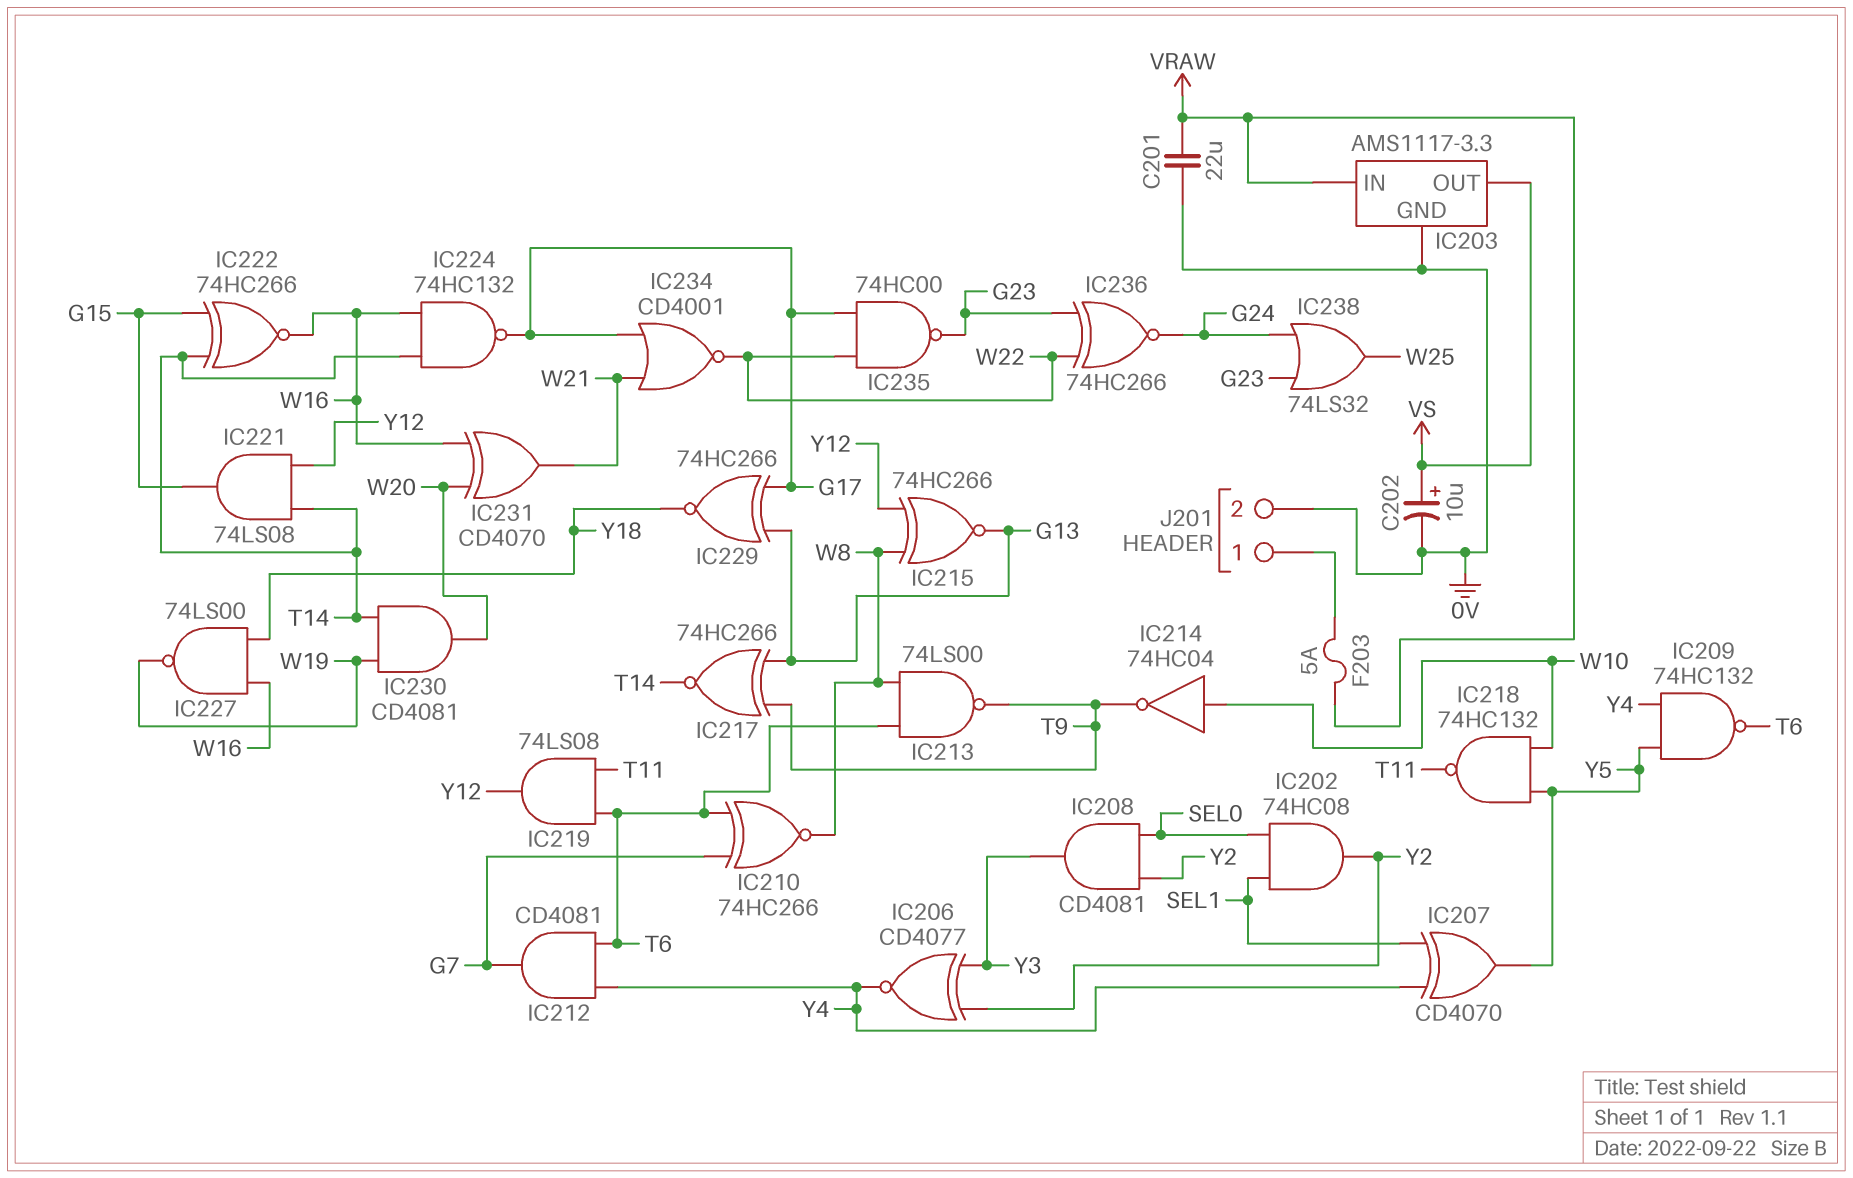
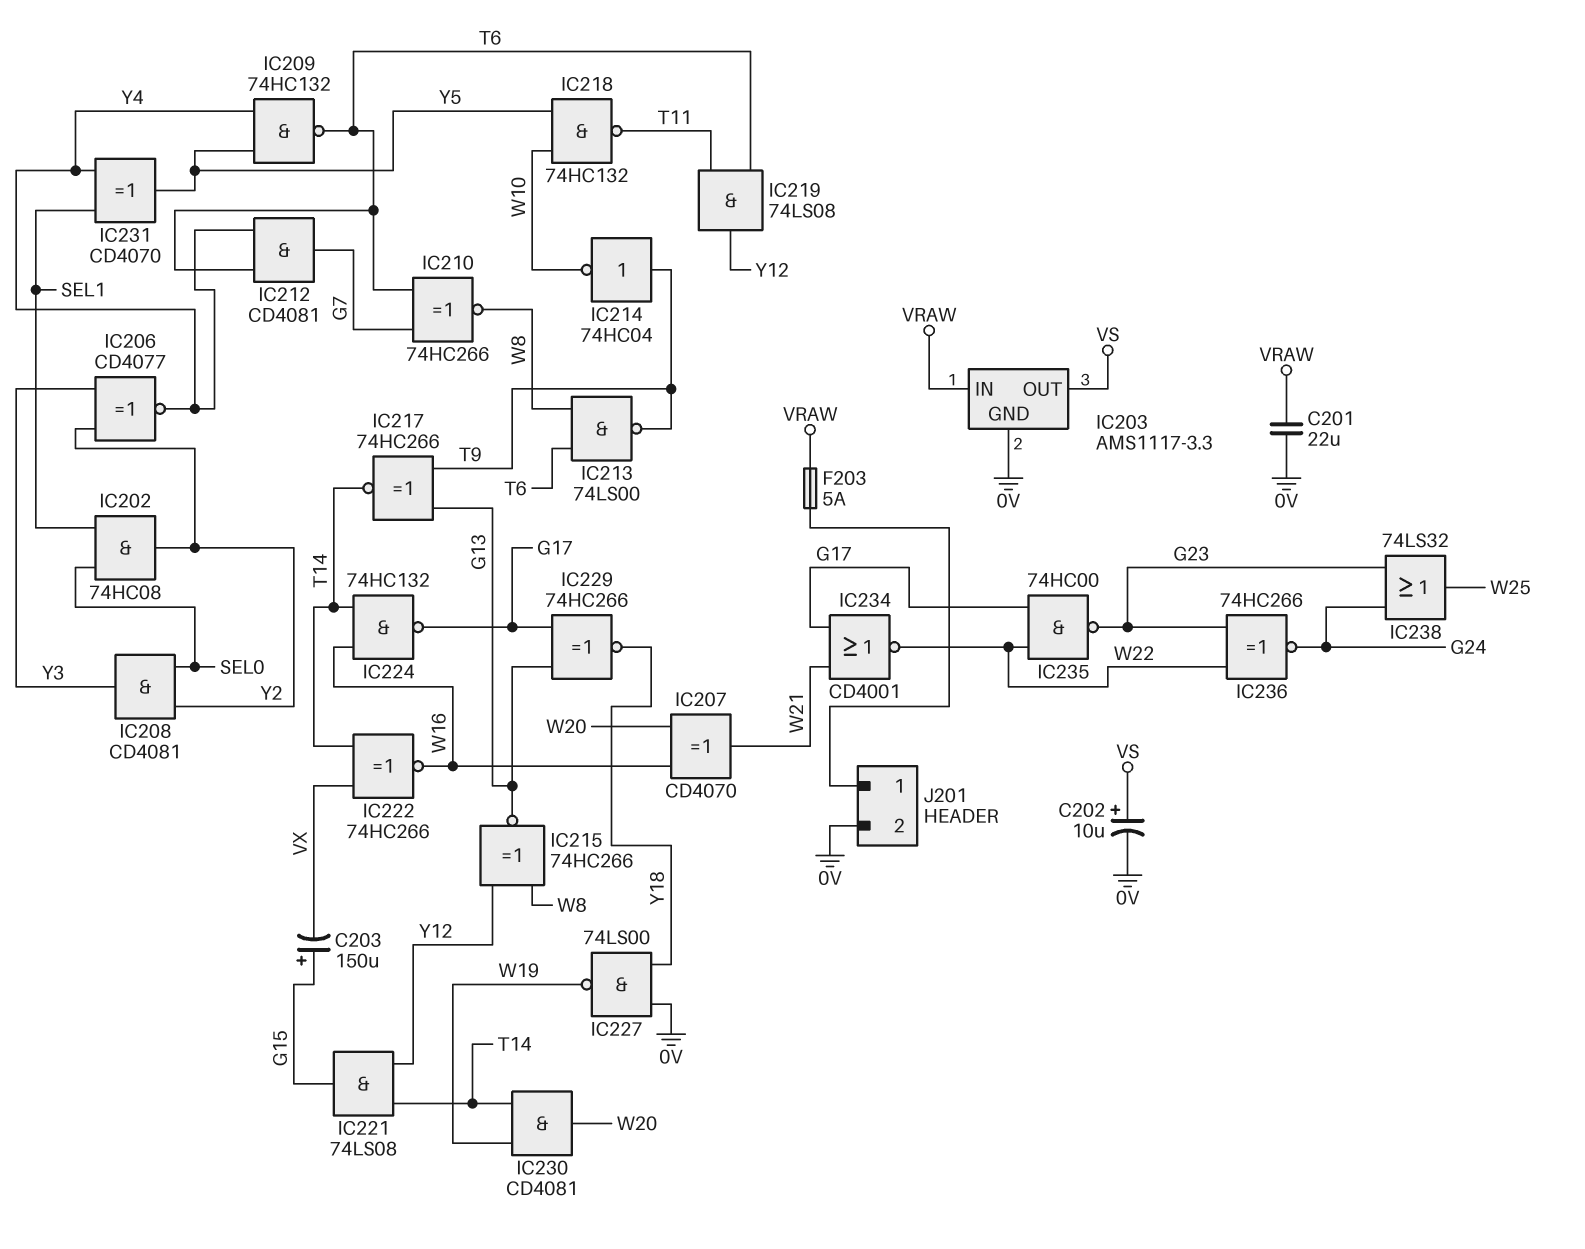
C203: none -> 150uF (plus G15, minus VX)
IC207: XOR CD4070 (in SEL1, in Y4, out Y5) -> XOR CD4070 (in W16, in W20, out W21)
IC214: NOT 74HC04 (in W10, out T9) -> NOT 74HC04 (in T9, out W10)
IC222: XNOR 74HC266 (in G15, in T14, out W16) -> XNOR 74HC266 (in T14, in VX, out W16)
IC227: NAND 74LS00 (in W16, in Y18, out W19) -> NAND 74LS00 (in 0V, in Y18, out W19)
IC231: XOR CD4070 (in W16, in W20, out W21) -> XOR CD4070 (in SEL1, in Y4, out Y5)

